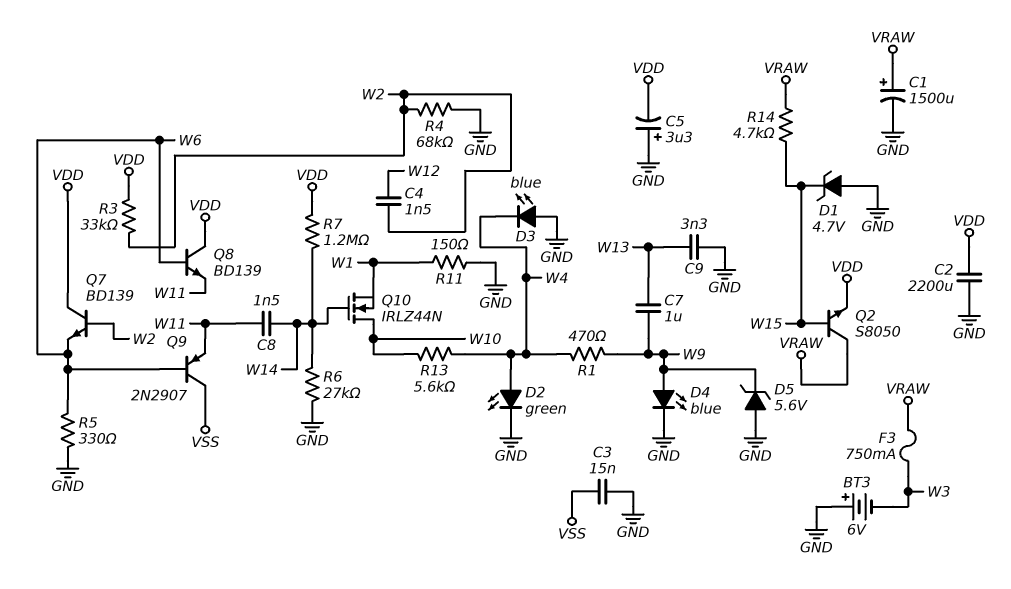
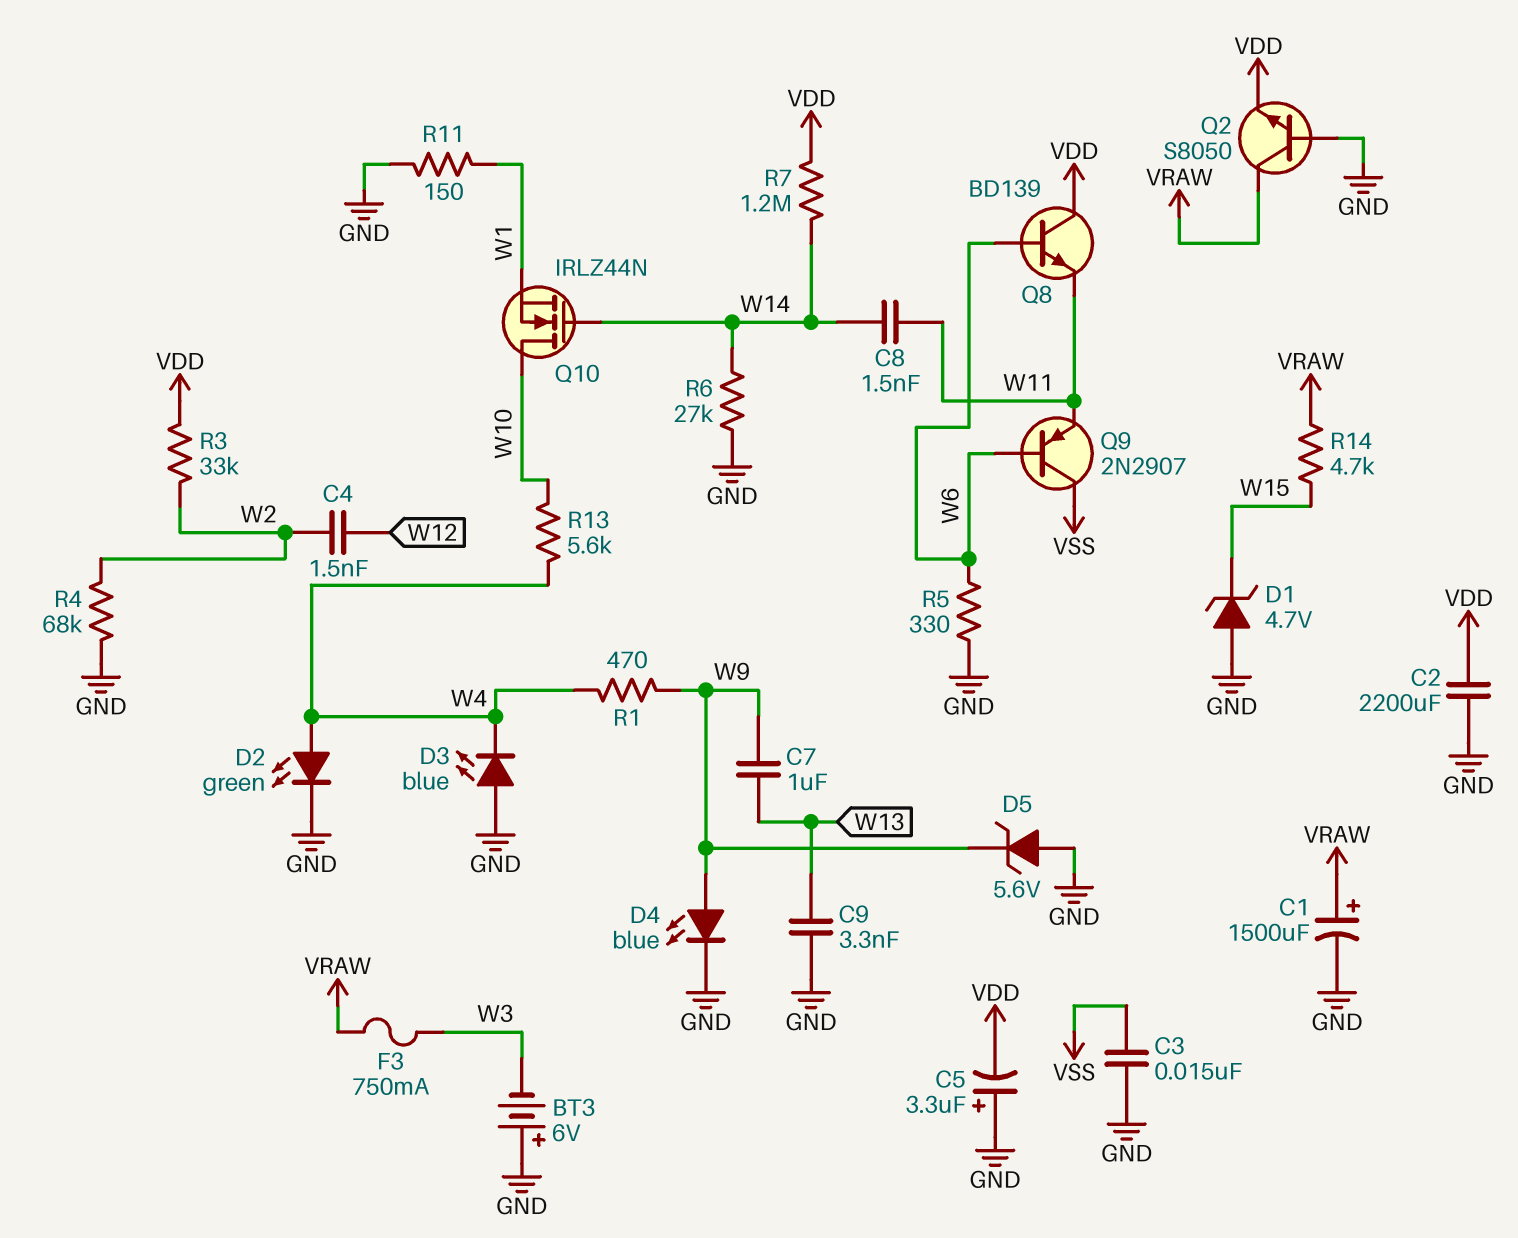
Q2: NPN S8050 (B W15, C VRAW, E VDD) -> NPN S8050 (B GND, C VRAW, E VDD)
Q7: NPN BD139 (B W2, C VDD, E W6) -> none

